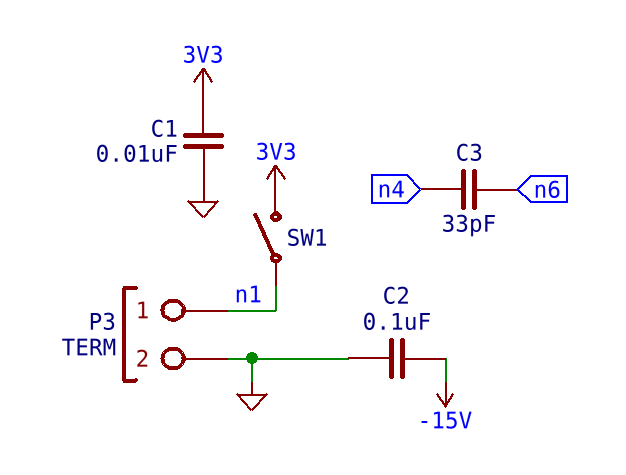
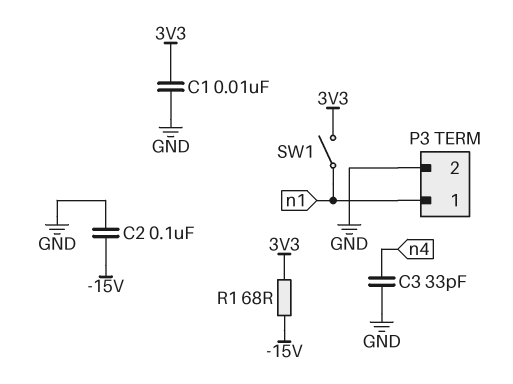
C3: 33pF (n4, n6) -> 33pF (GND, n4)
R1: none -> 68 (-15V, 3V3)

